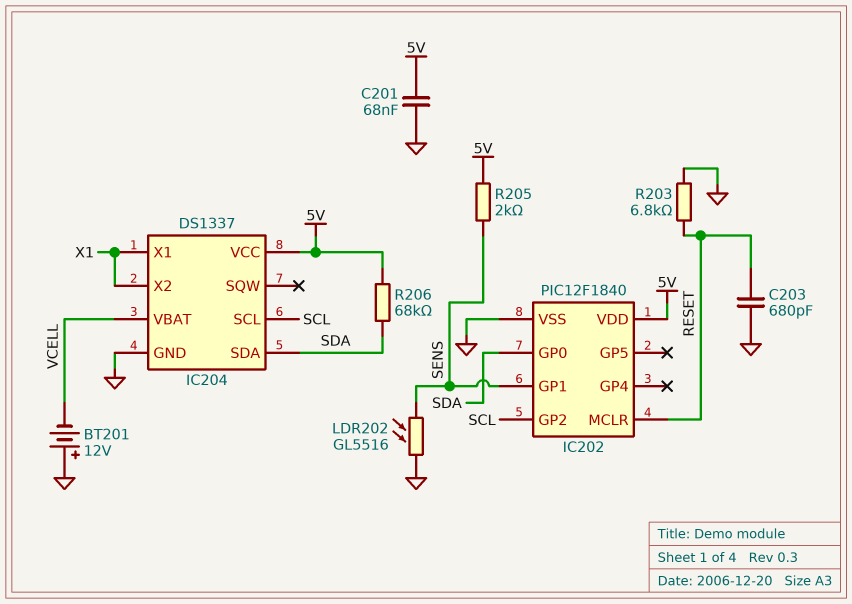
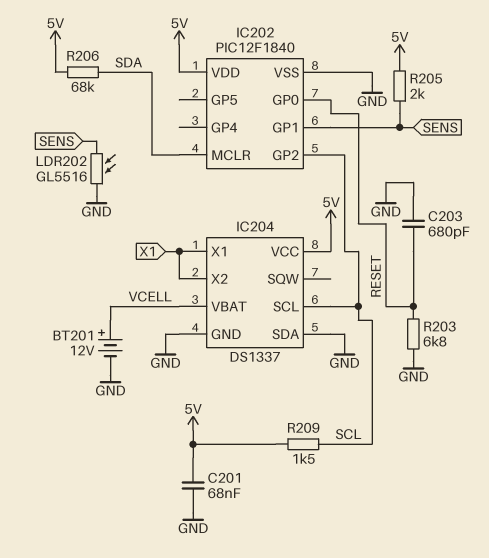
BT201: 12V (plus GND, minus VCELL) -> 12V (plus VCELL, minus GND)
IC202 pin GP0: SDA -> RESET
IC202 pin MCLR: RESET -> SDA
IC204 pin SDA: SDA -> GND
R209: none -> 1.5k (5V, SCL)

